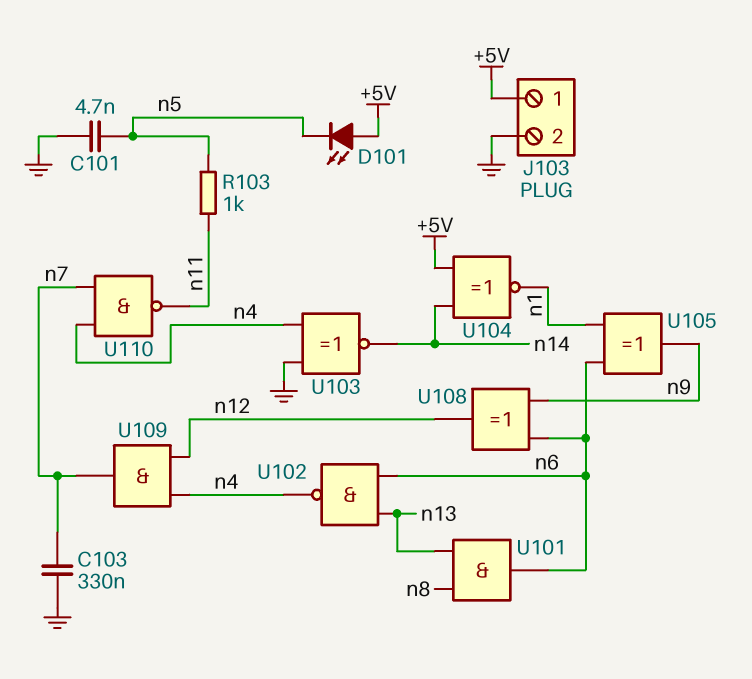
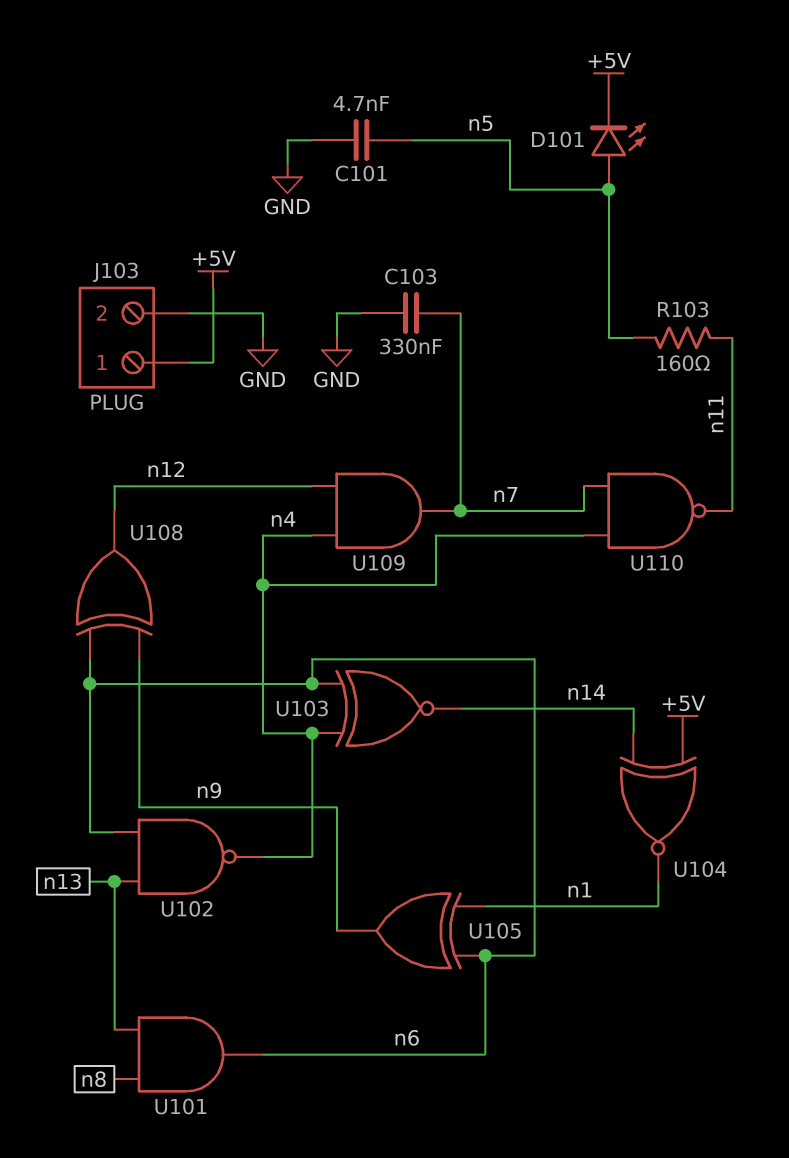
D101: LED (A +5V, K n5) -> LED (A n5, K +5V)
R103: 1k (n5, n11) -> 160 (n5, n11)
U103: XNOR (in GND, in n4, out n14) -> XNOR (in n4, in n6, out n14)

